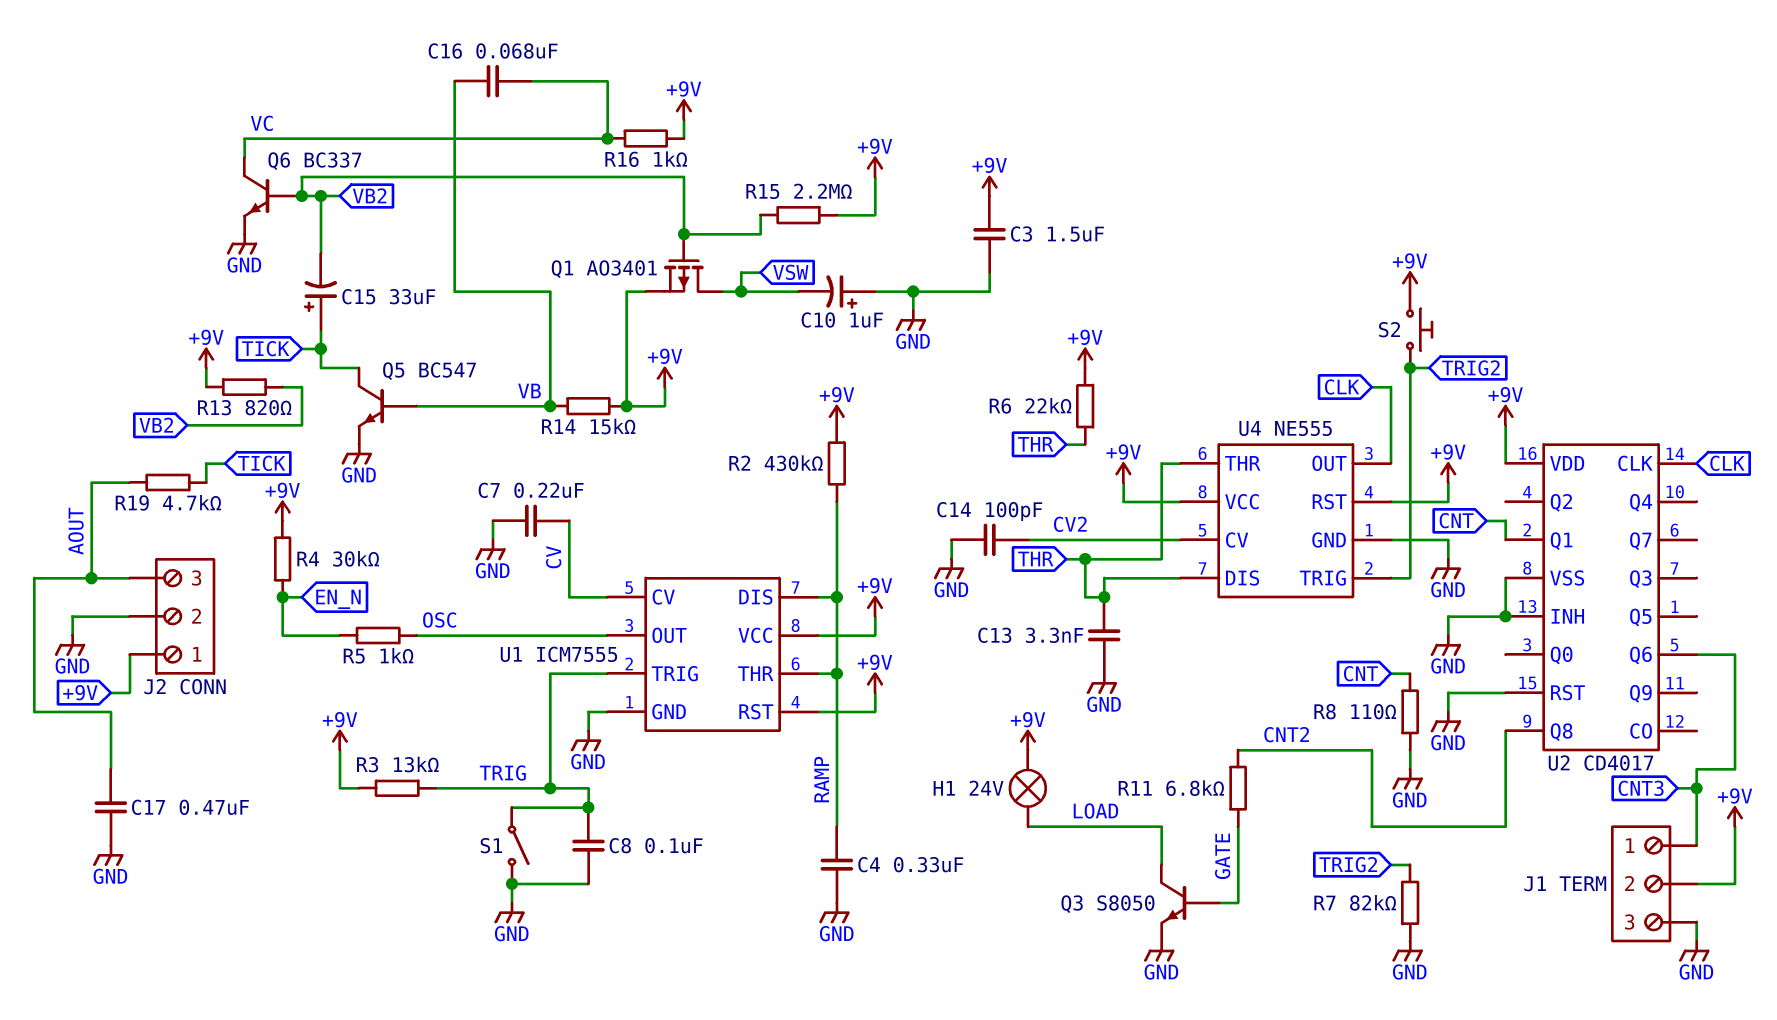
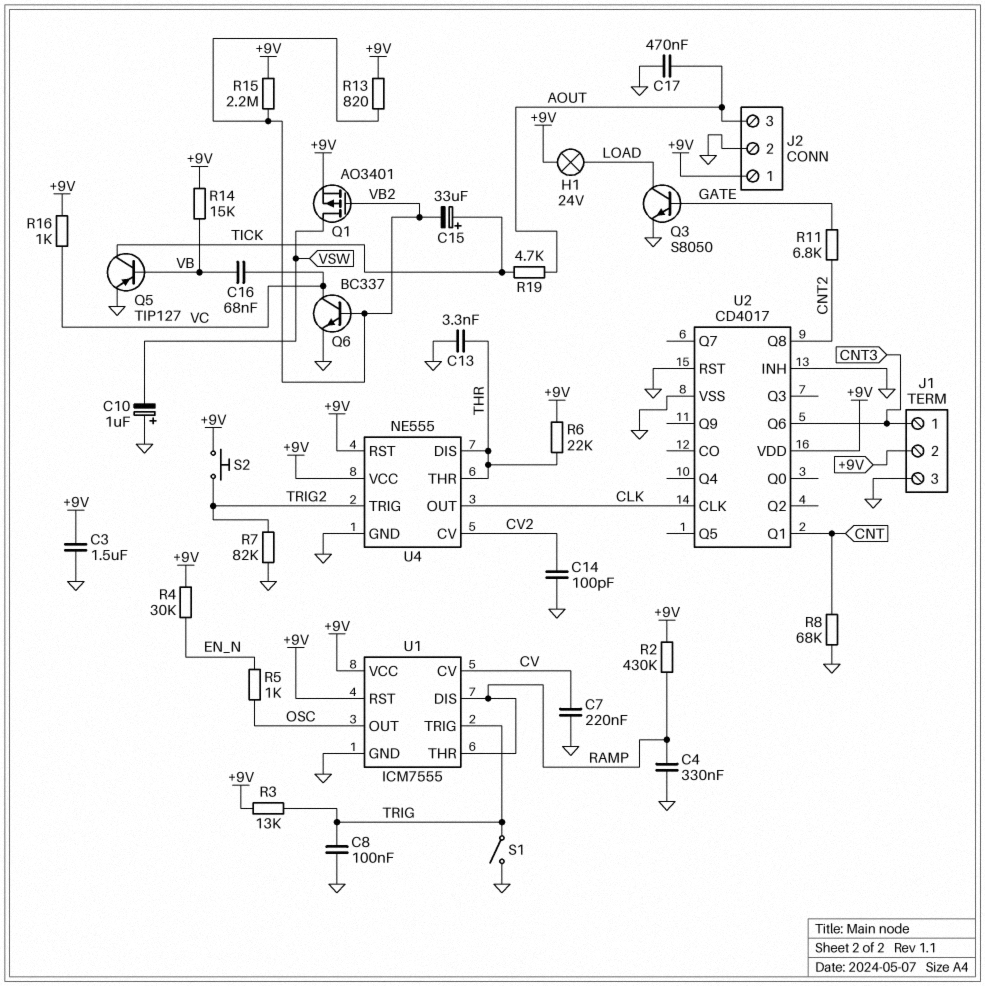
Q5: NPN BC547 (B VB, C TICK, E GND) -> PNP TIP127 (B VB, C TICK, E GND)
R8: 110 (CNT, GND) -> 68k (CNT, GND)

